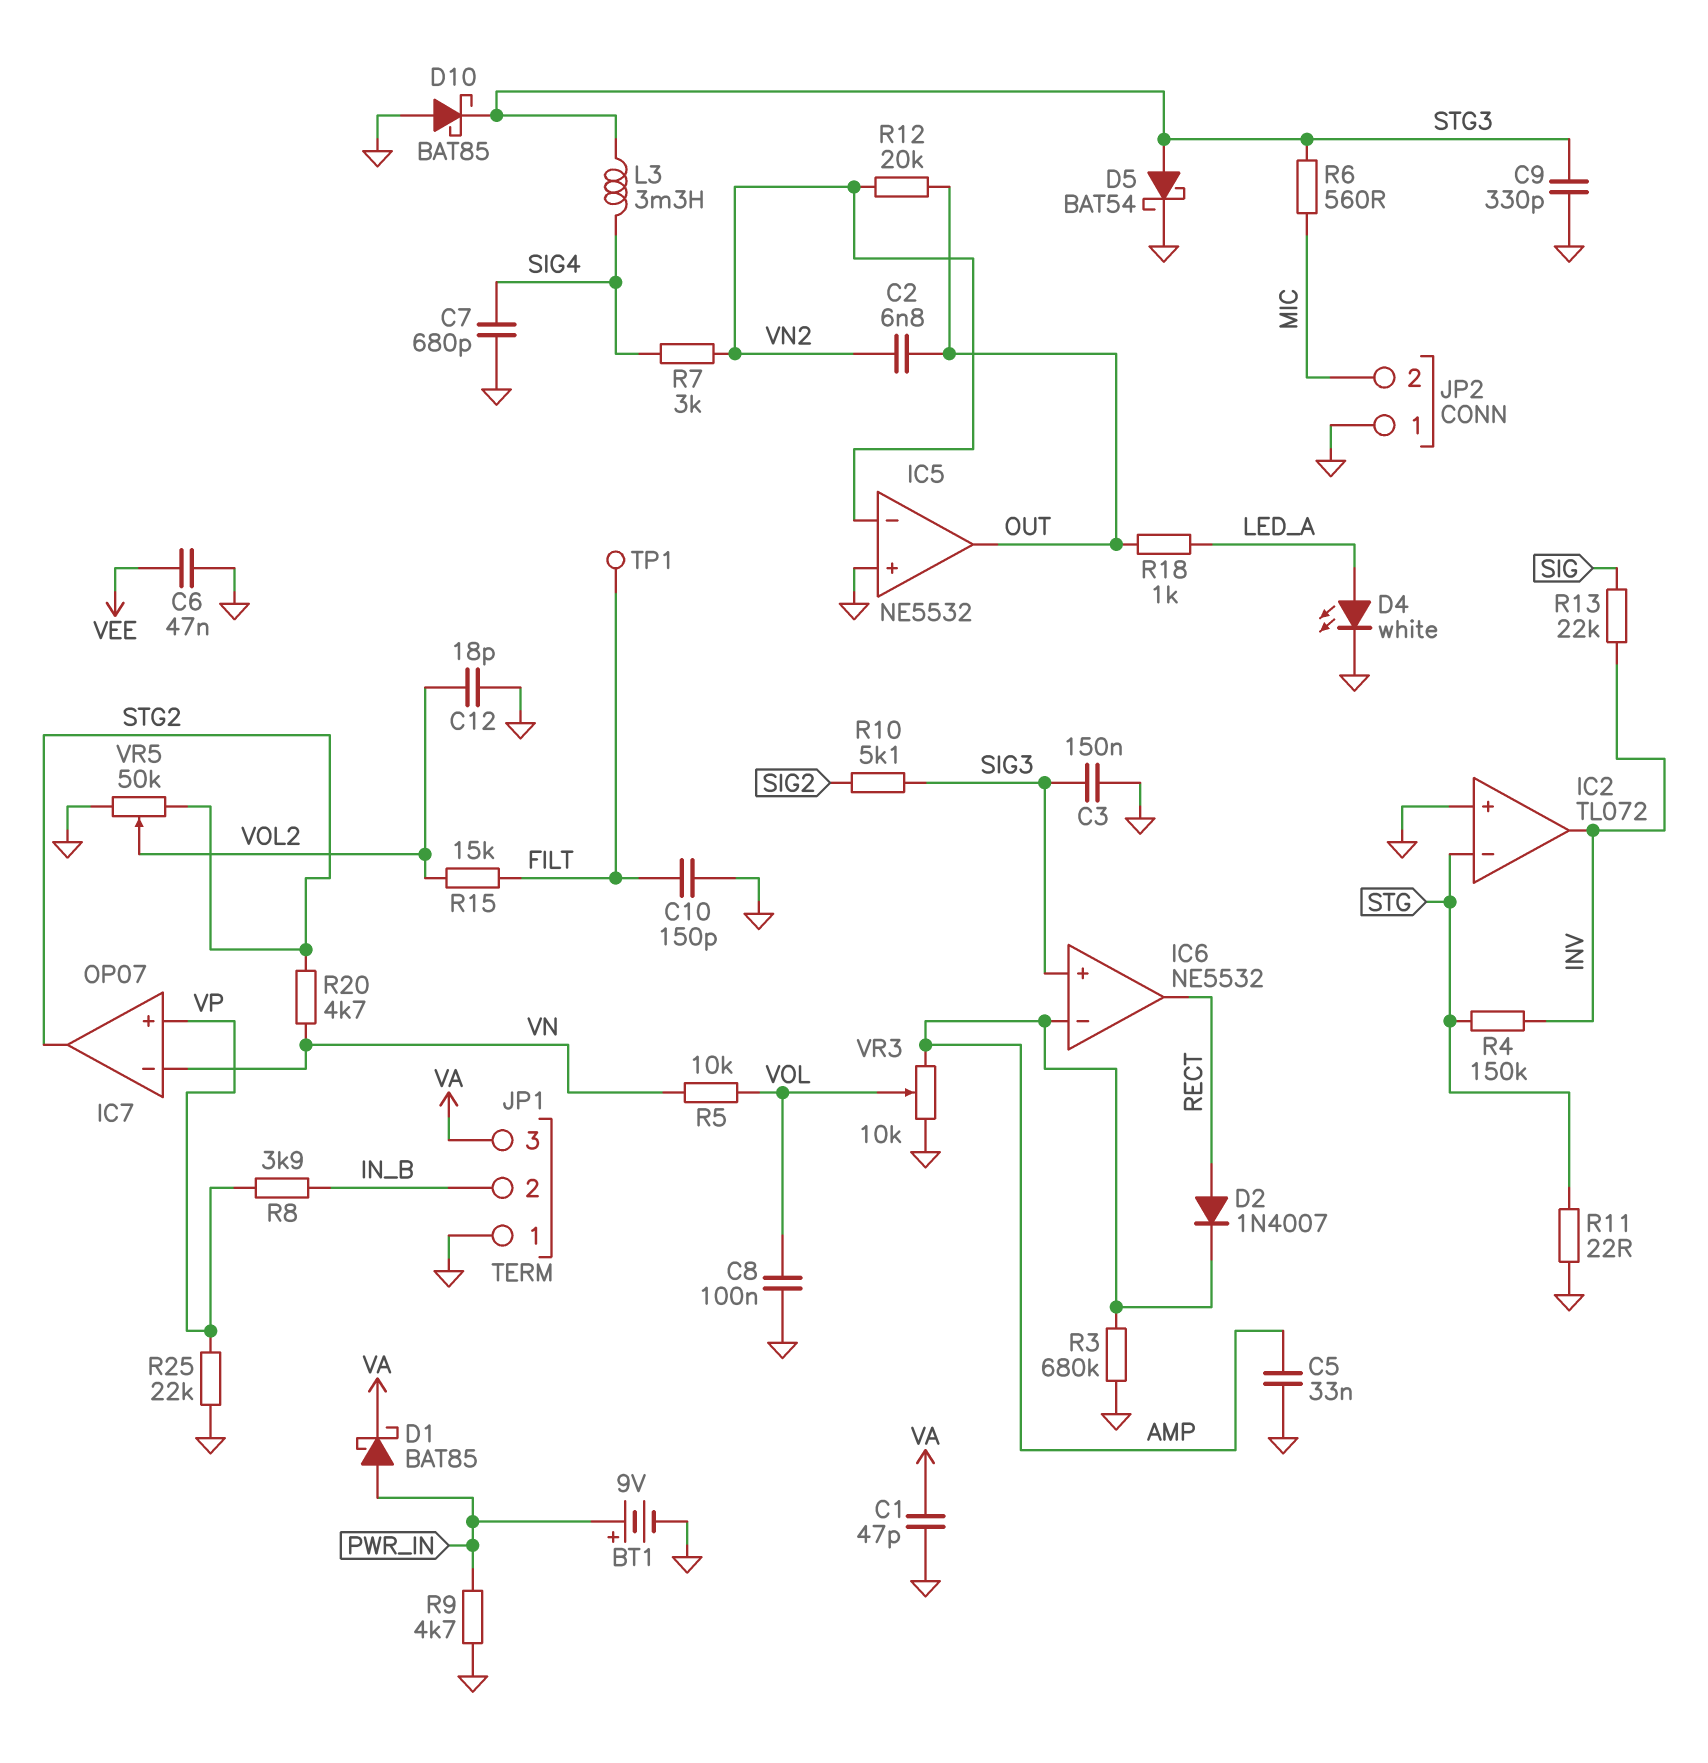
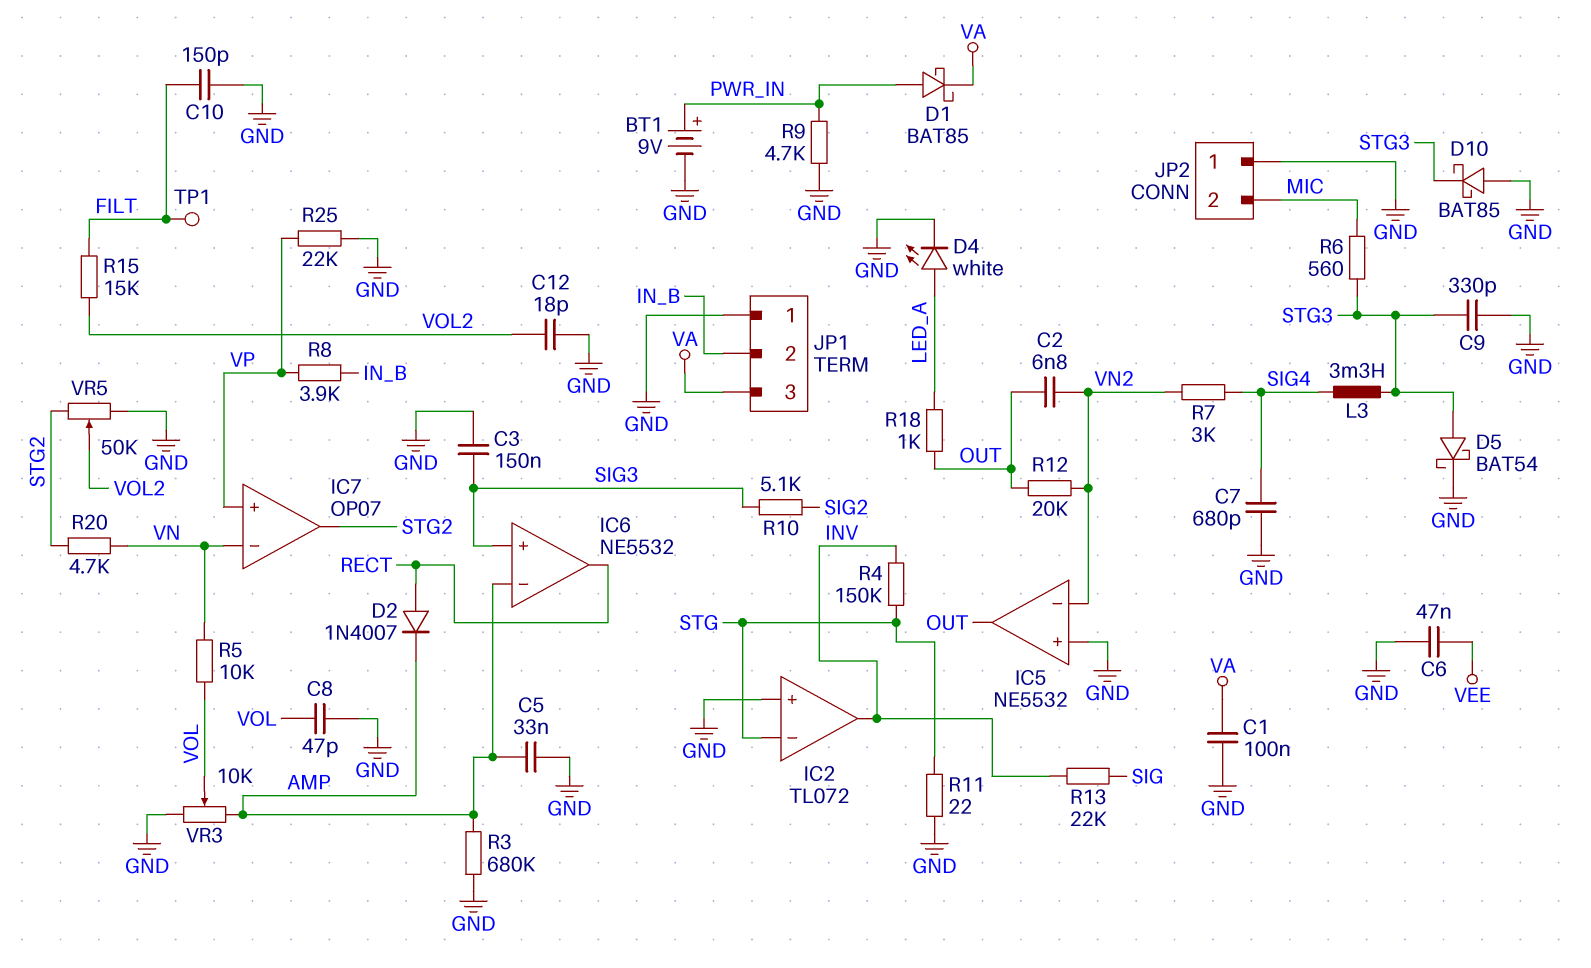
C1: 47pF (GND, VA) -> 100nF (GND, VA)
C8: 100nF (GND, VOL) -> 47pF (GND, VOL)

